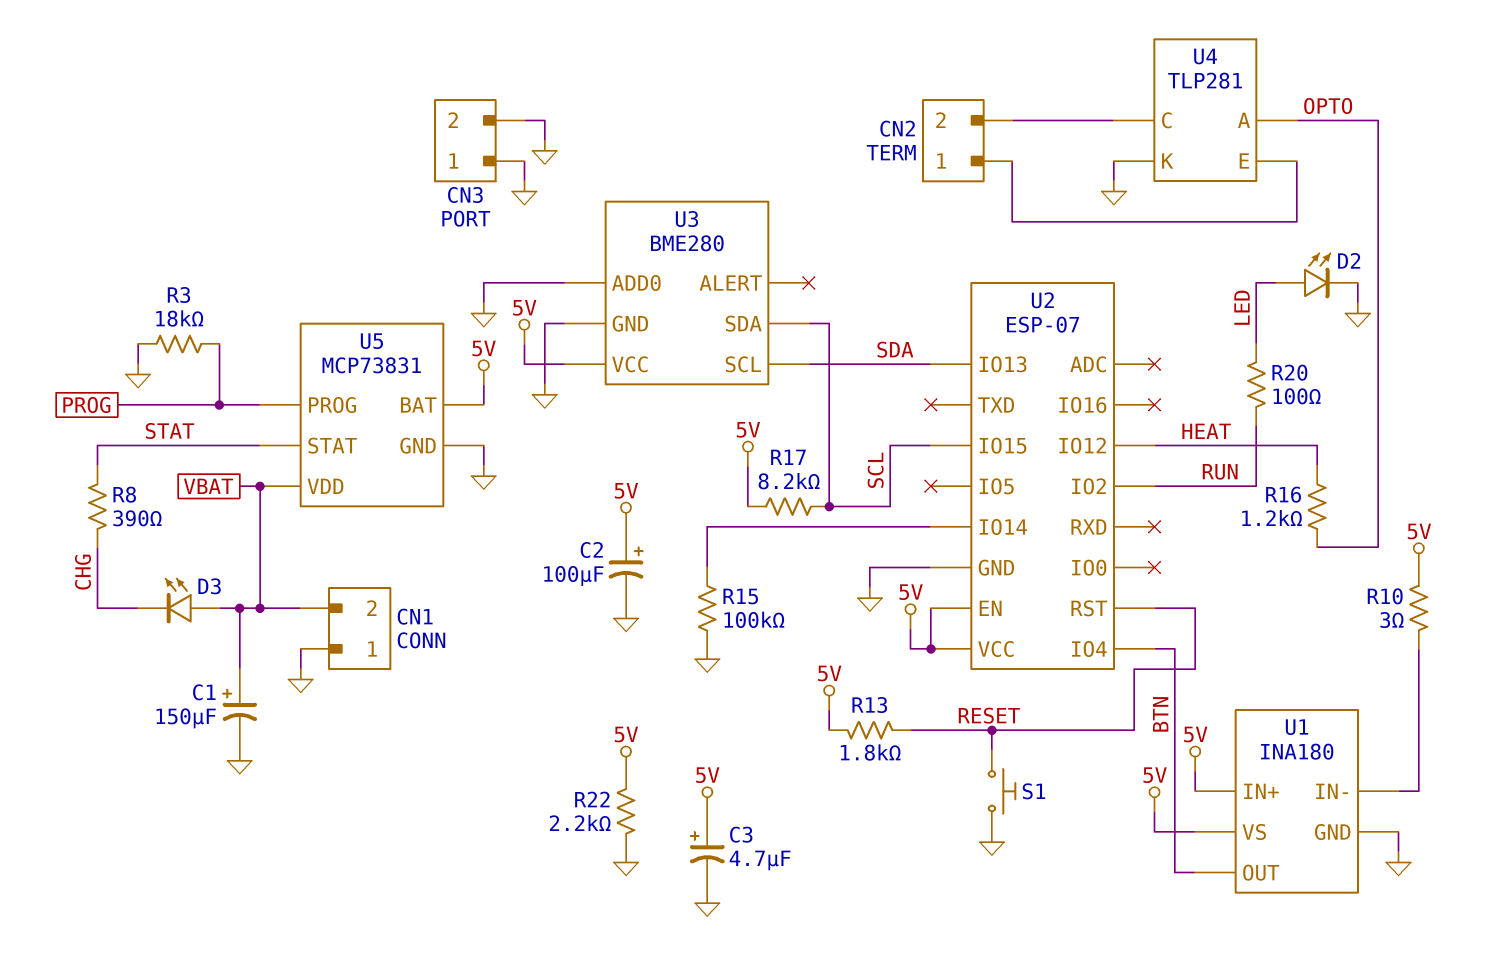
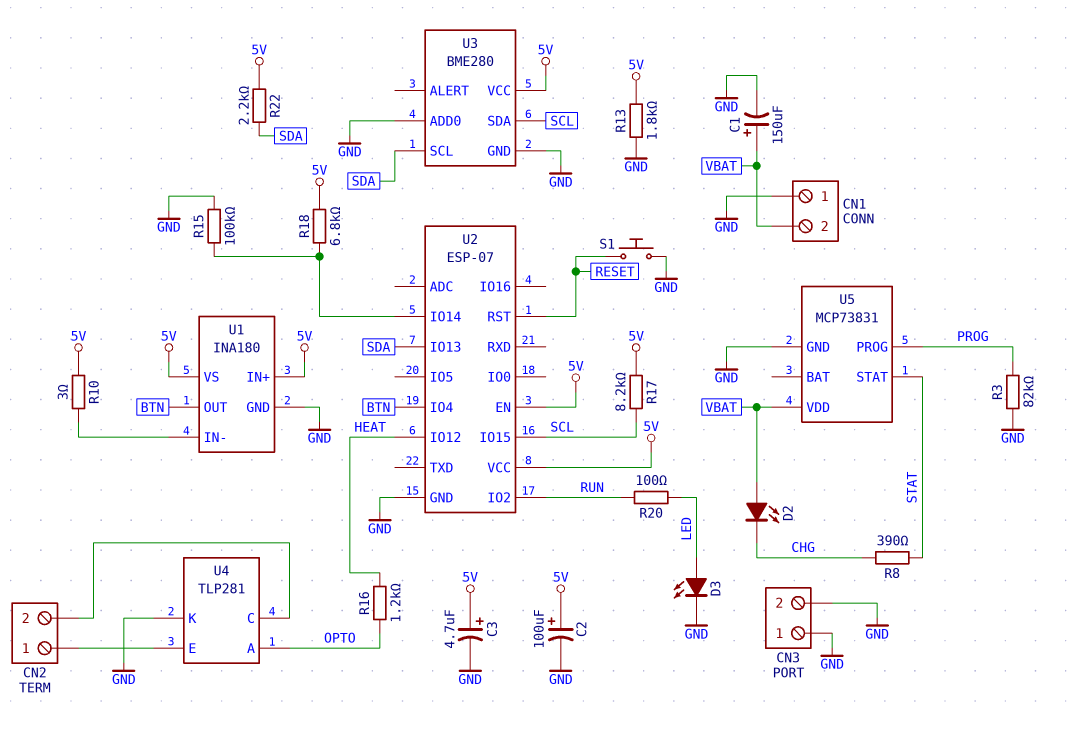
D2: LED (A LED, K GND) -> LED (A VBAT, K CHG)
D3: LED (A VBAT, K CHG) -> LED (A LED, K GND)
R3: 18k (GND, PROG) -> 82k (GND, PROG)
R13: 1.8k (5V, RESET) -> 1.8k (5V, GND)
R18: none -> 6.8k (5V, U2/IO14)
R22: 2.2k (5V, GND) -> 2.2k (5V, SDA)
U5 pin BAT: 5V -> none

